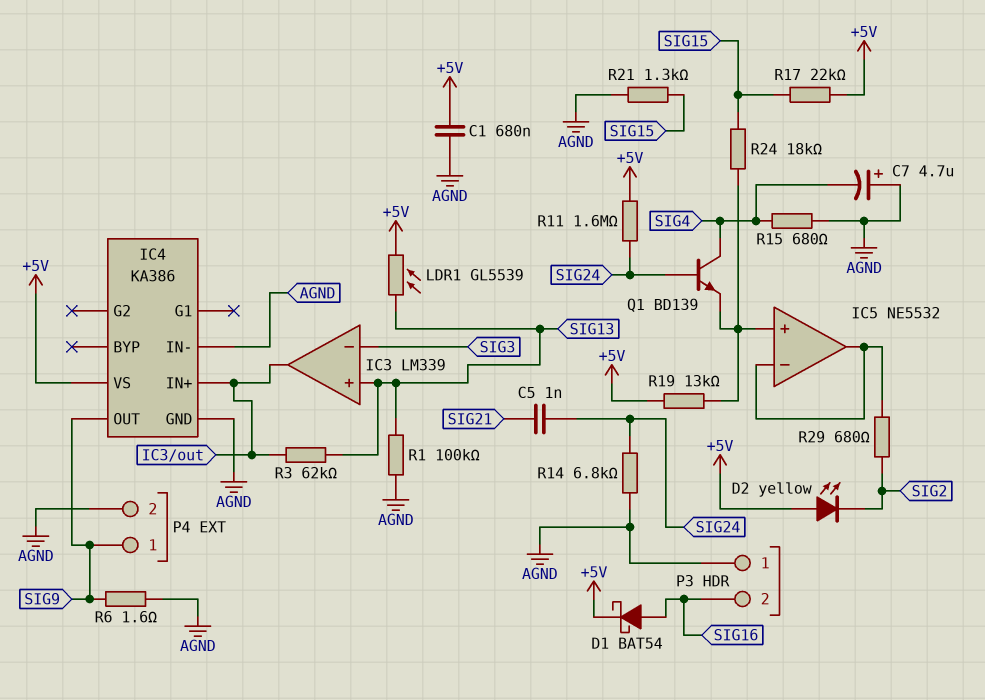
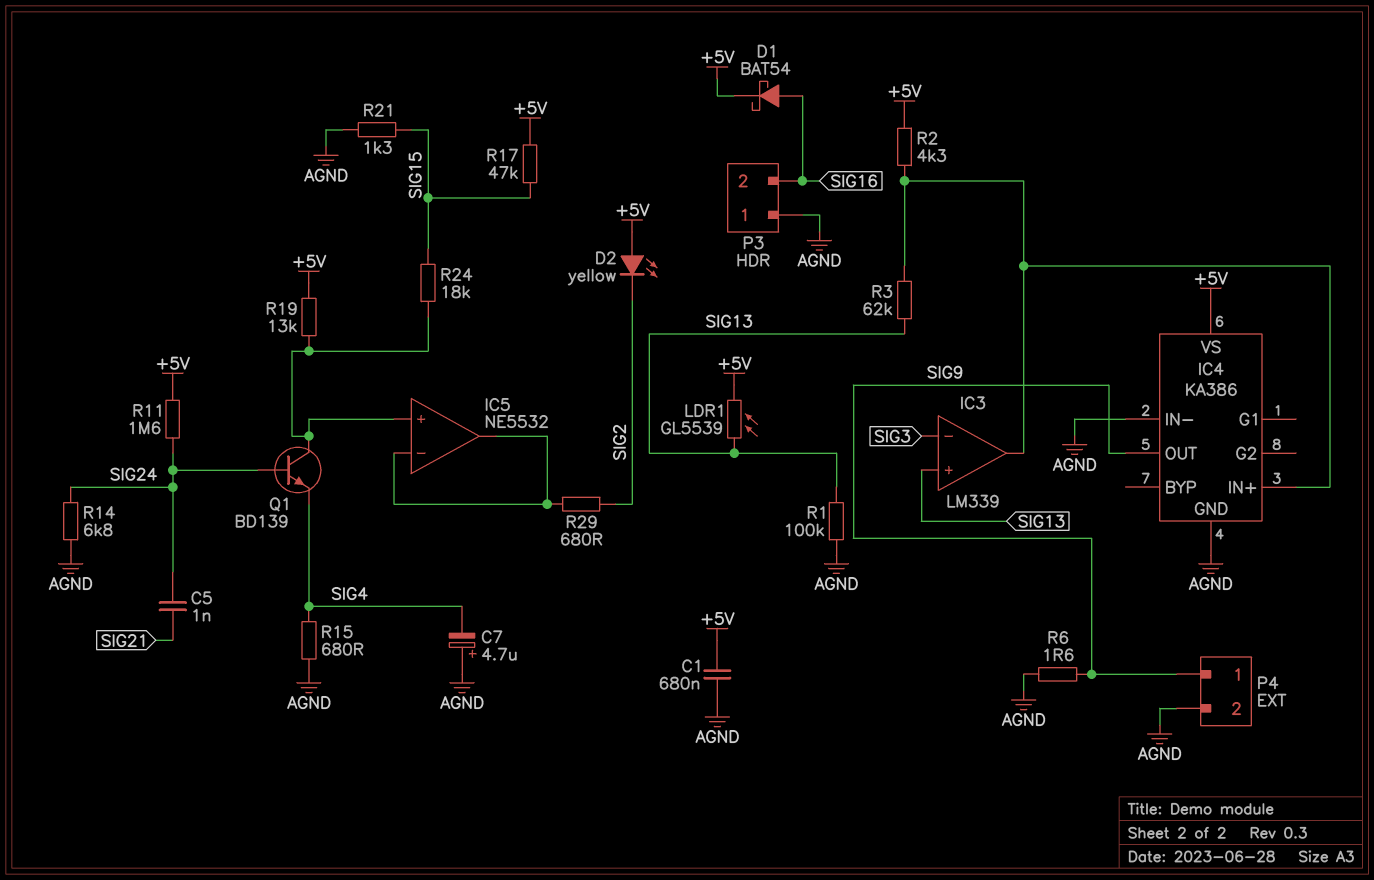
Q1: NPN BD139 (B SIG24, C SIG4, E IC5/in+) -> NPN BD139 (B SIG24, C IC5/in+, E SIG4)
R2: none -> 4.3k (+5V, IC3/out)
R17: 22k (+5V, SIG15) -> 47k (+5V, SIG15)

